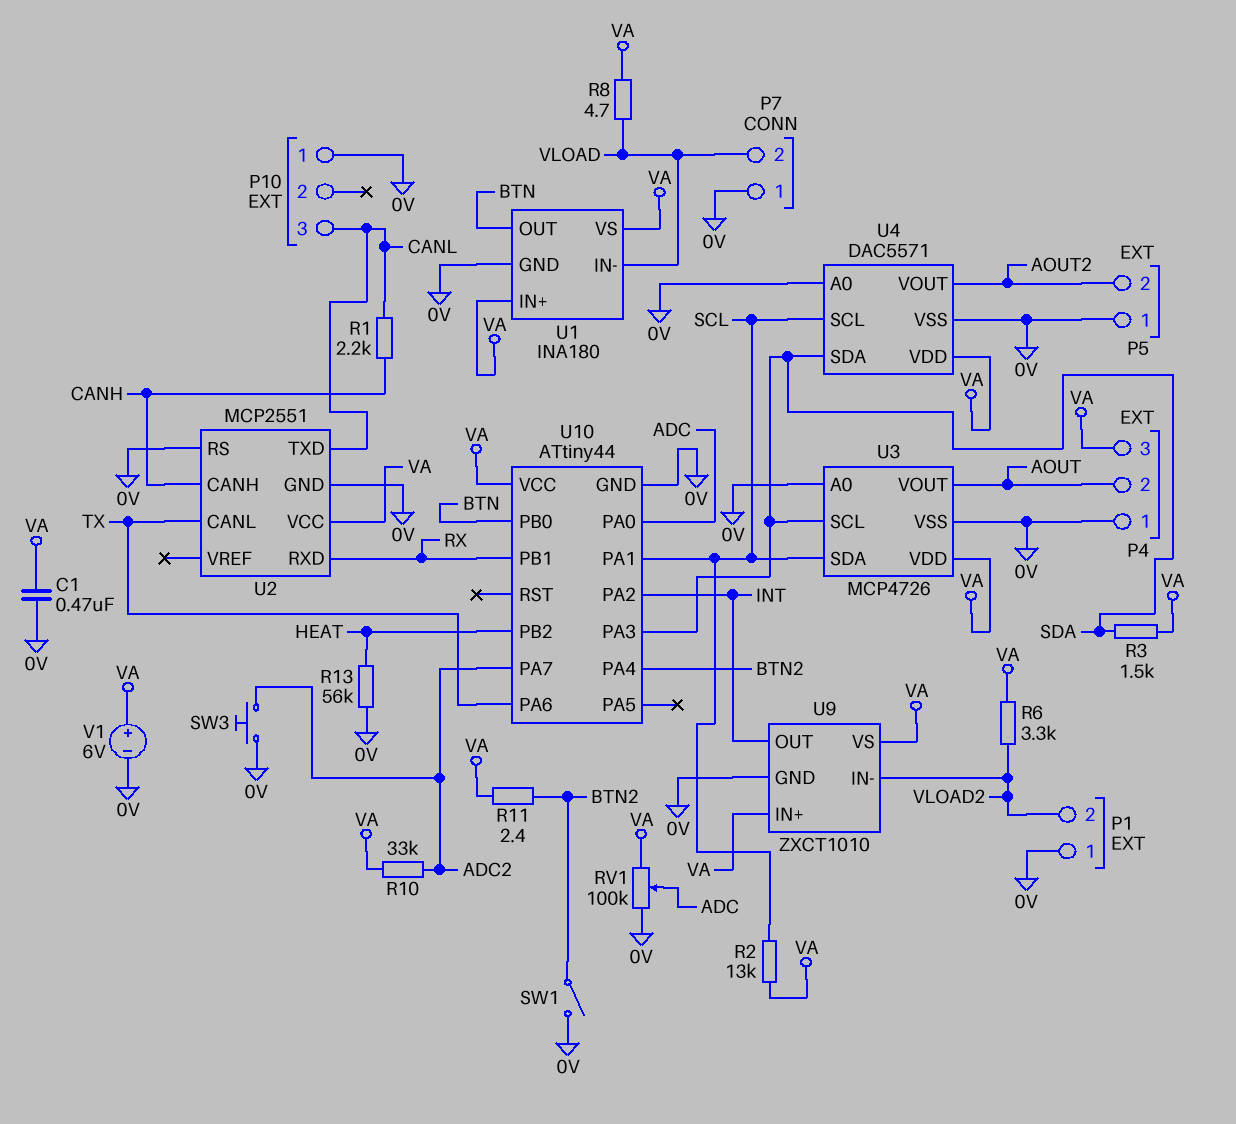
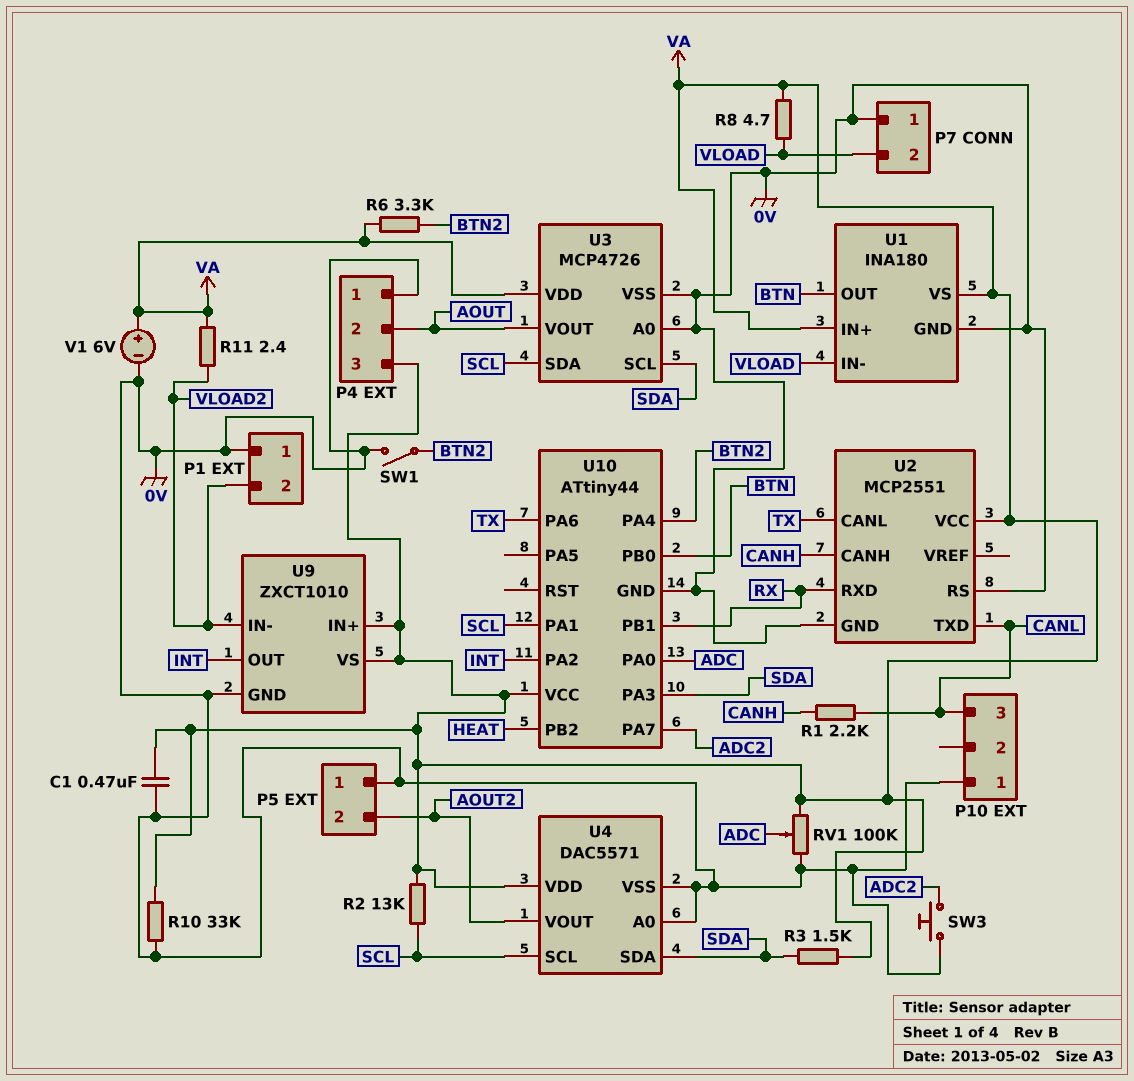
R6: 3.3k (VA, VLOAD2) -> 3.3k (BTN2, VA)
R10: 33k (ADC2, VA) -> 33k (0V, VA)
R11: 2.4 (BTN2, VA) -> 2.4 (VA, VLOAD2)
R13: 56k (0V, HEAT) -> none

